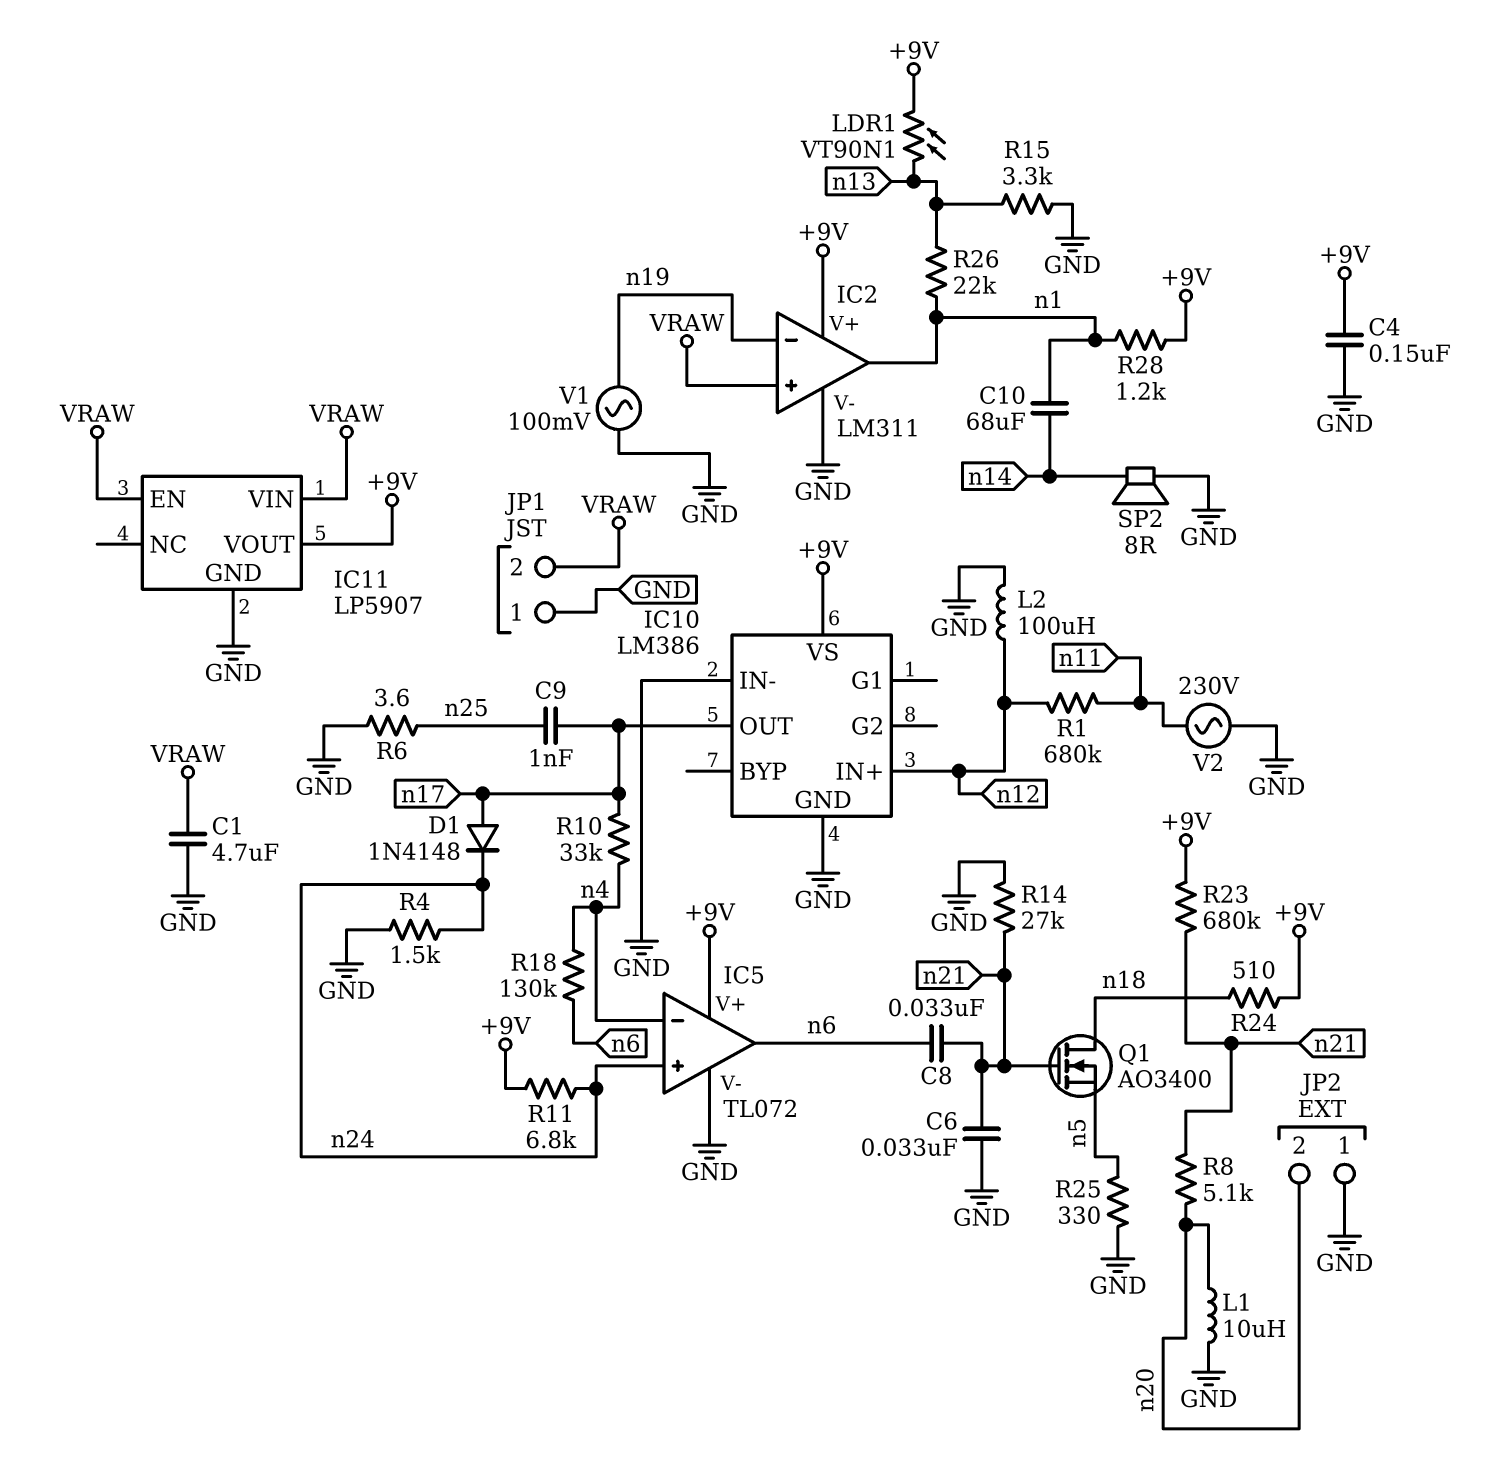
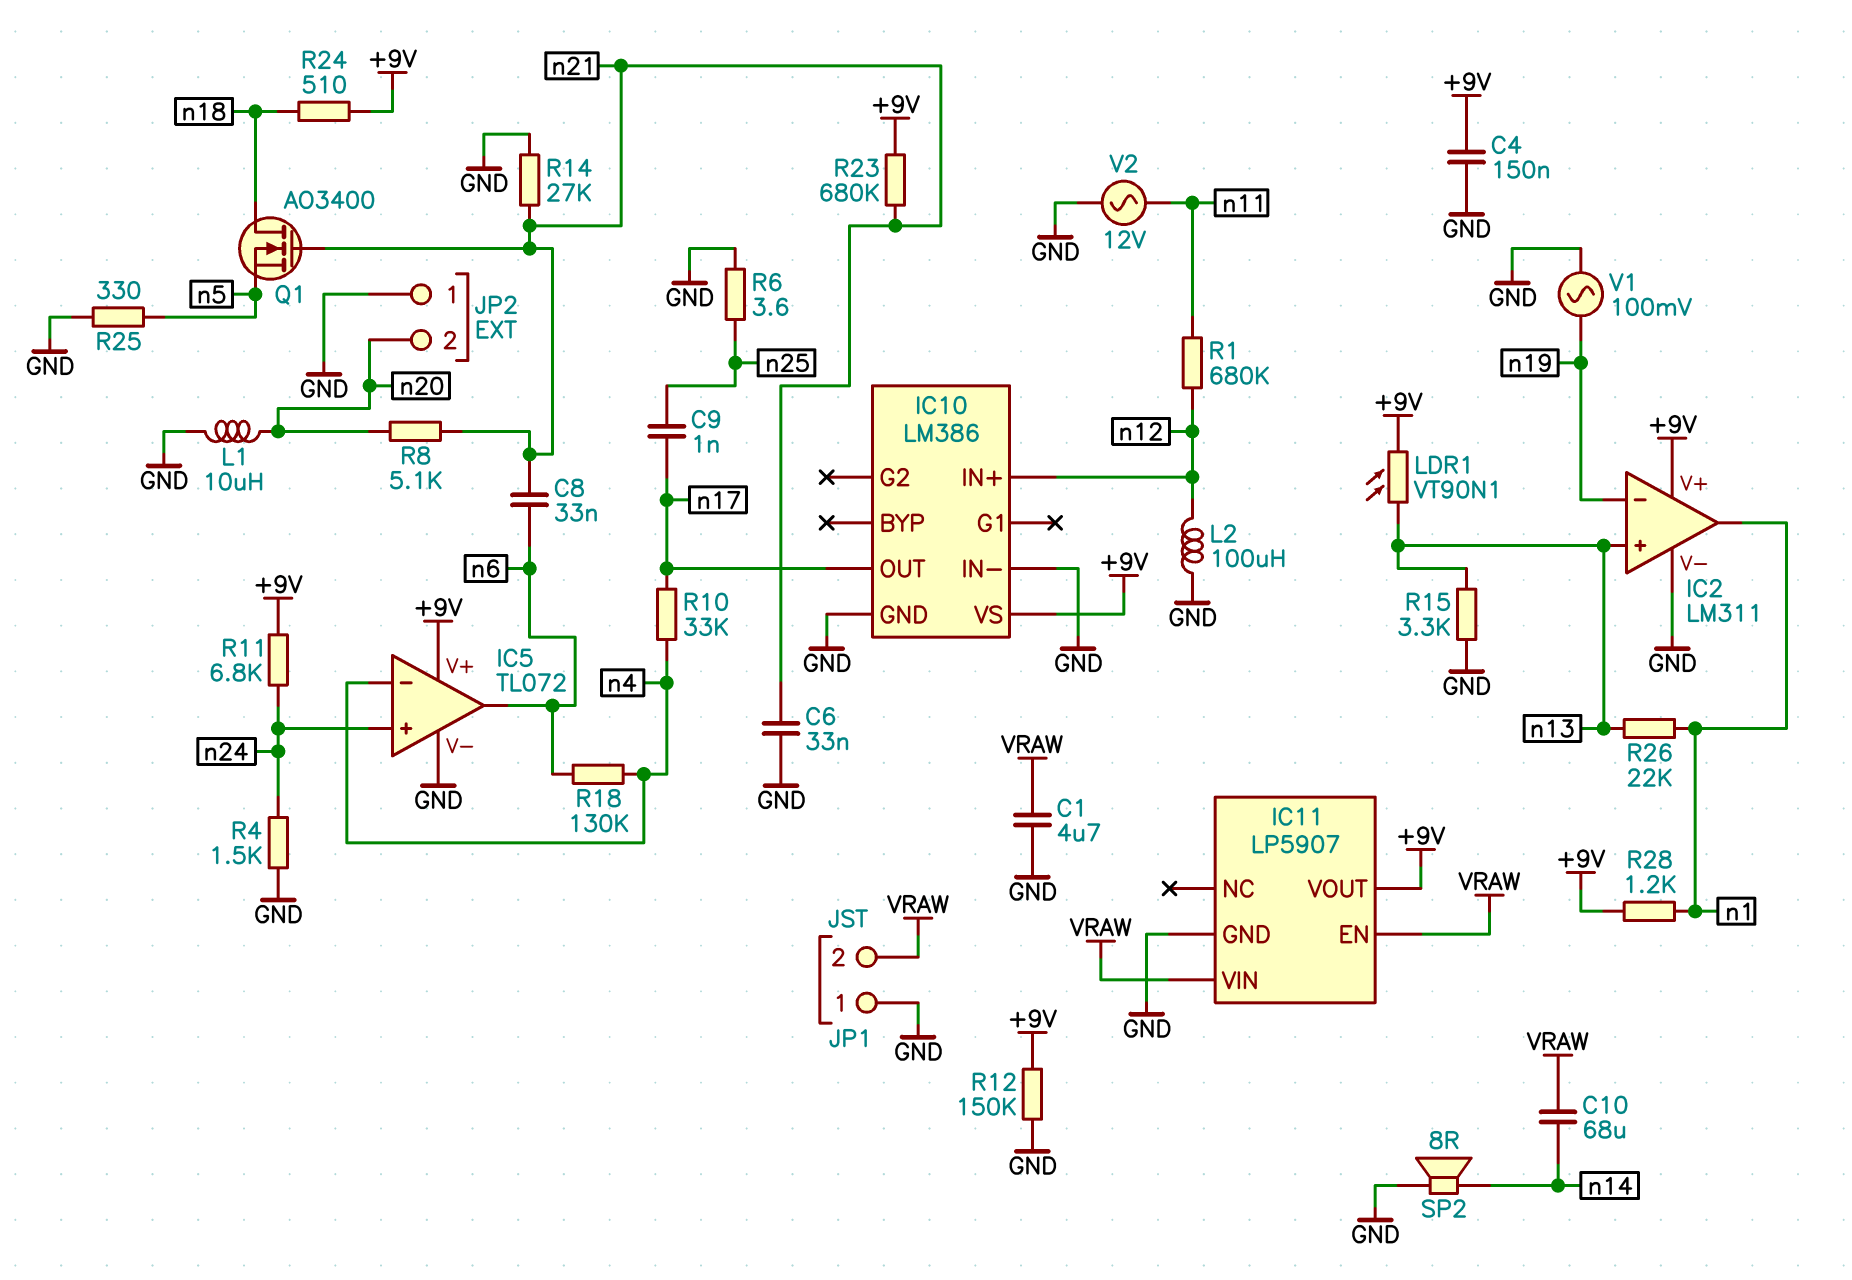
C10: 68uF (n1, n14) -> 68uF (VRAW, n14)
D1: diode 1N4148 (A n17, K n24) -> none
IC2 pin in+: VRAW -> n13
R12: none -> 150k (+9V, GND)
V2: AC 230V (GND, n11) -> AC 12V (GND, n11)

